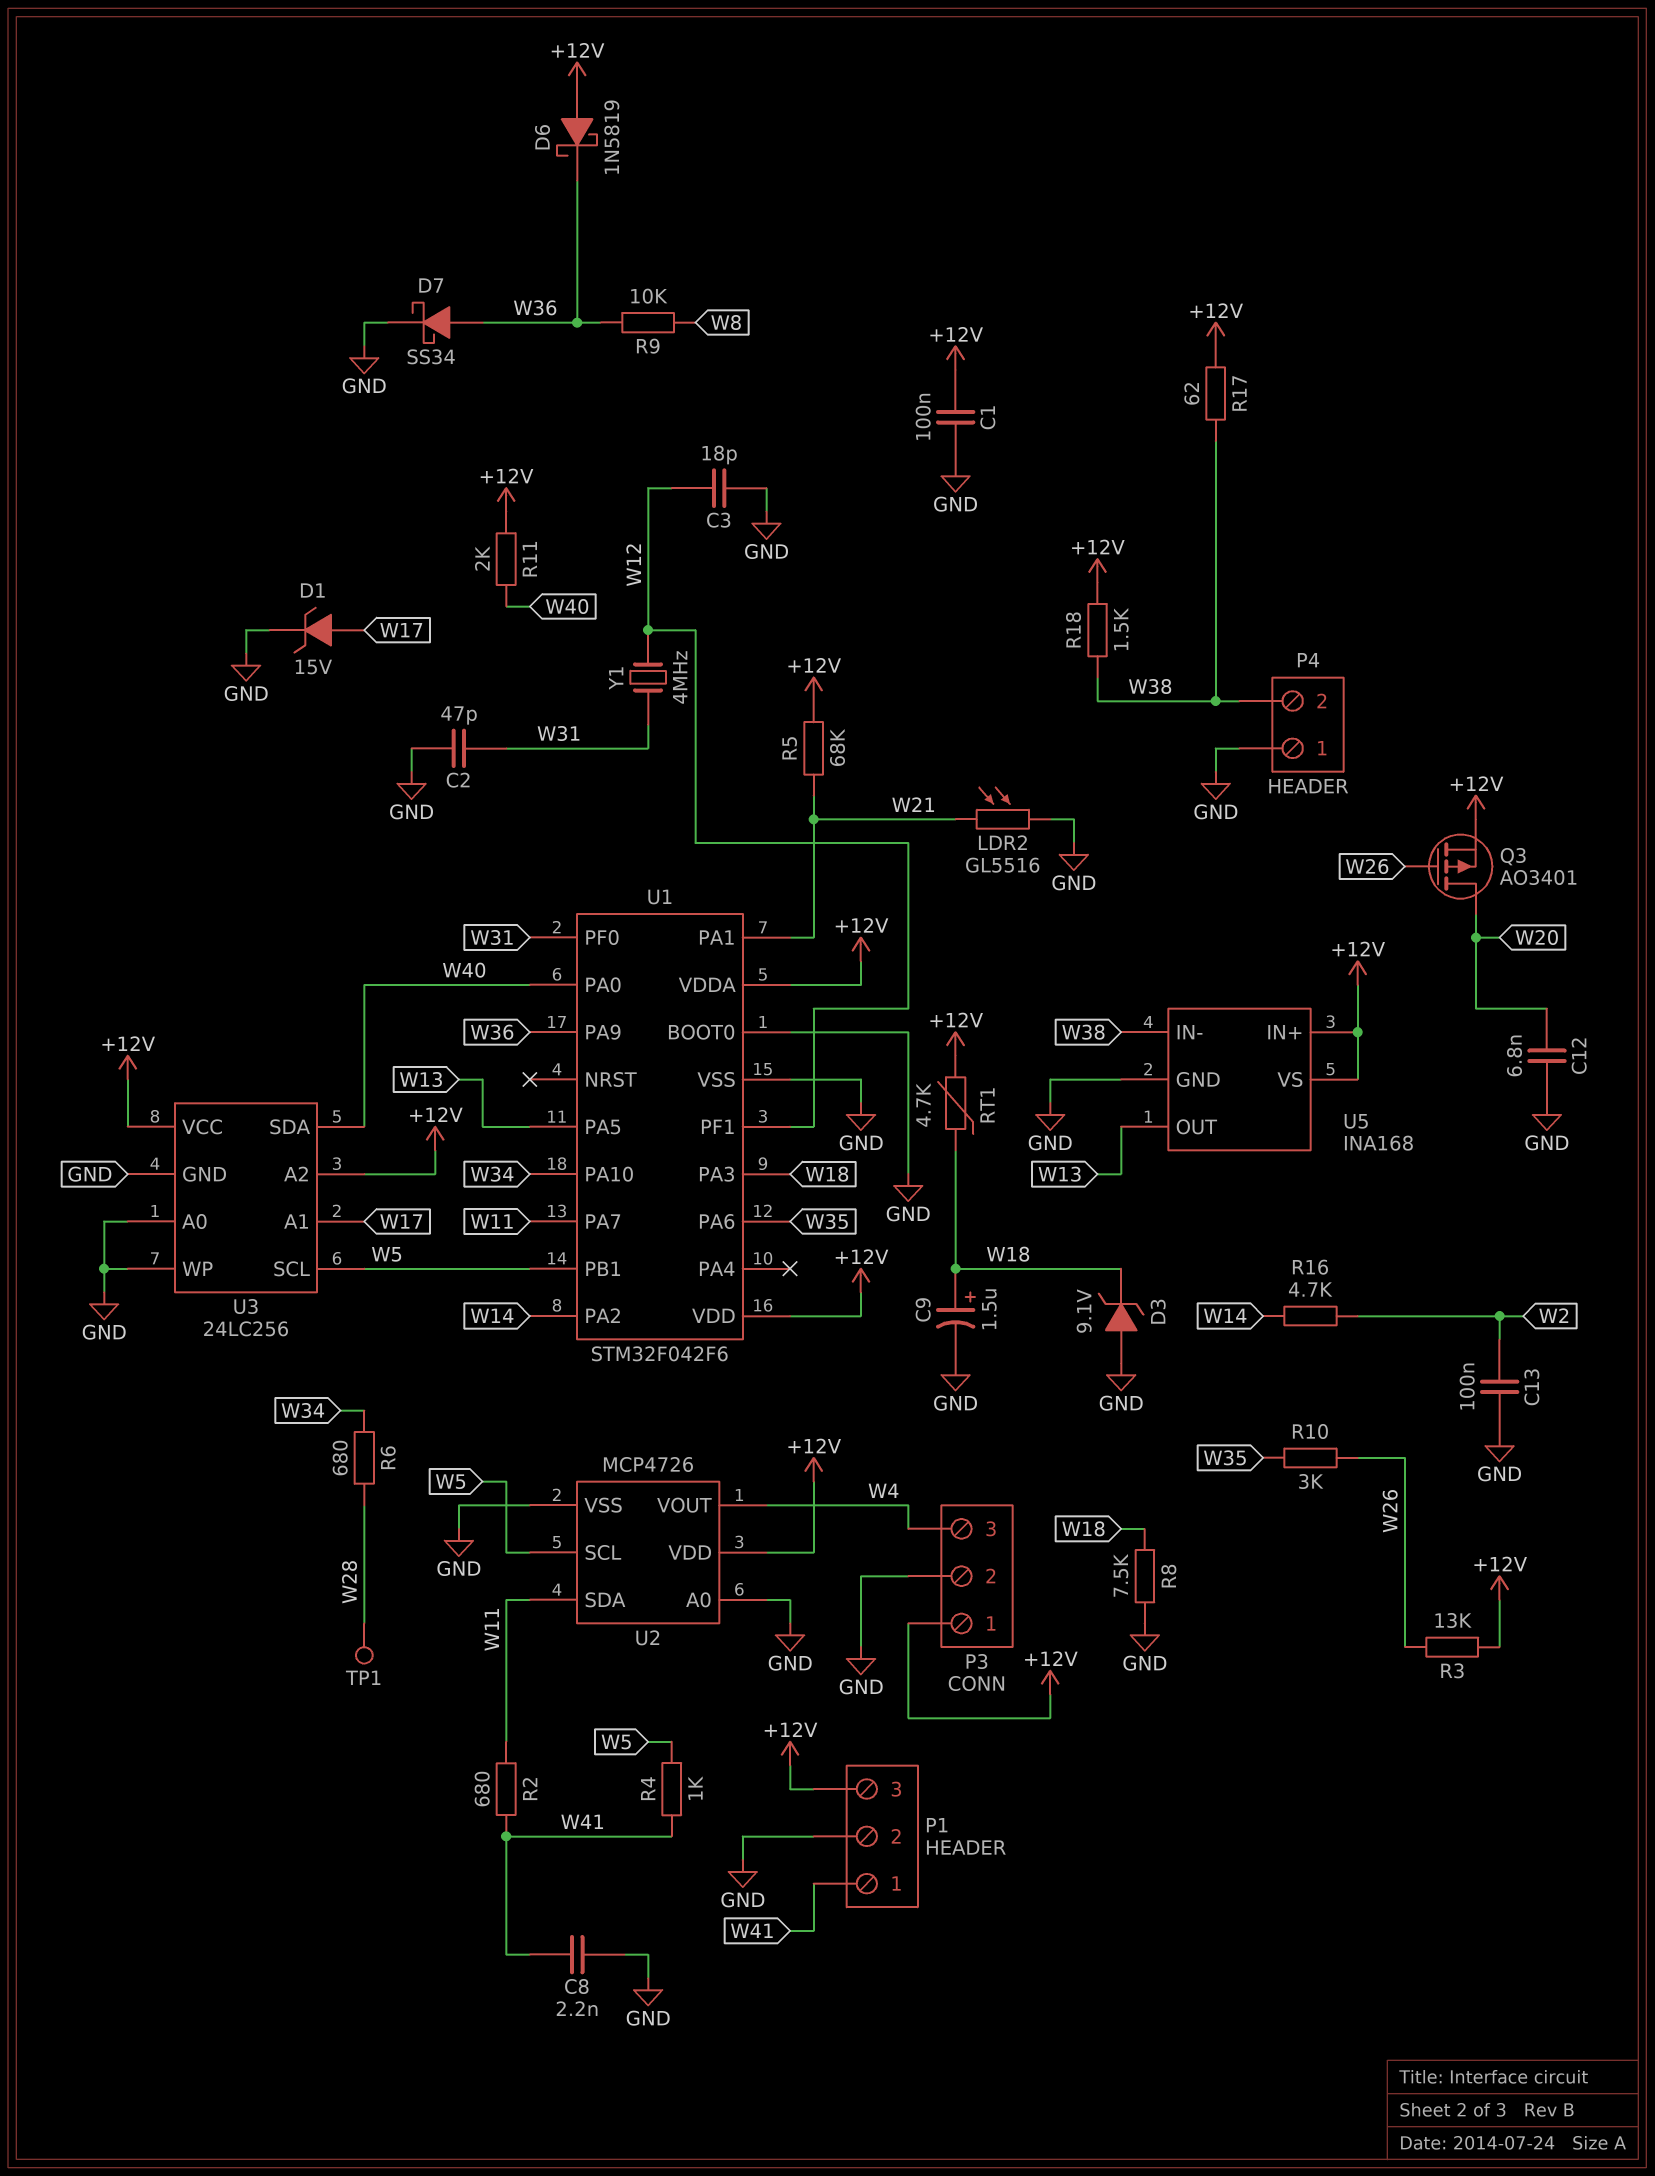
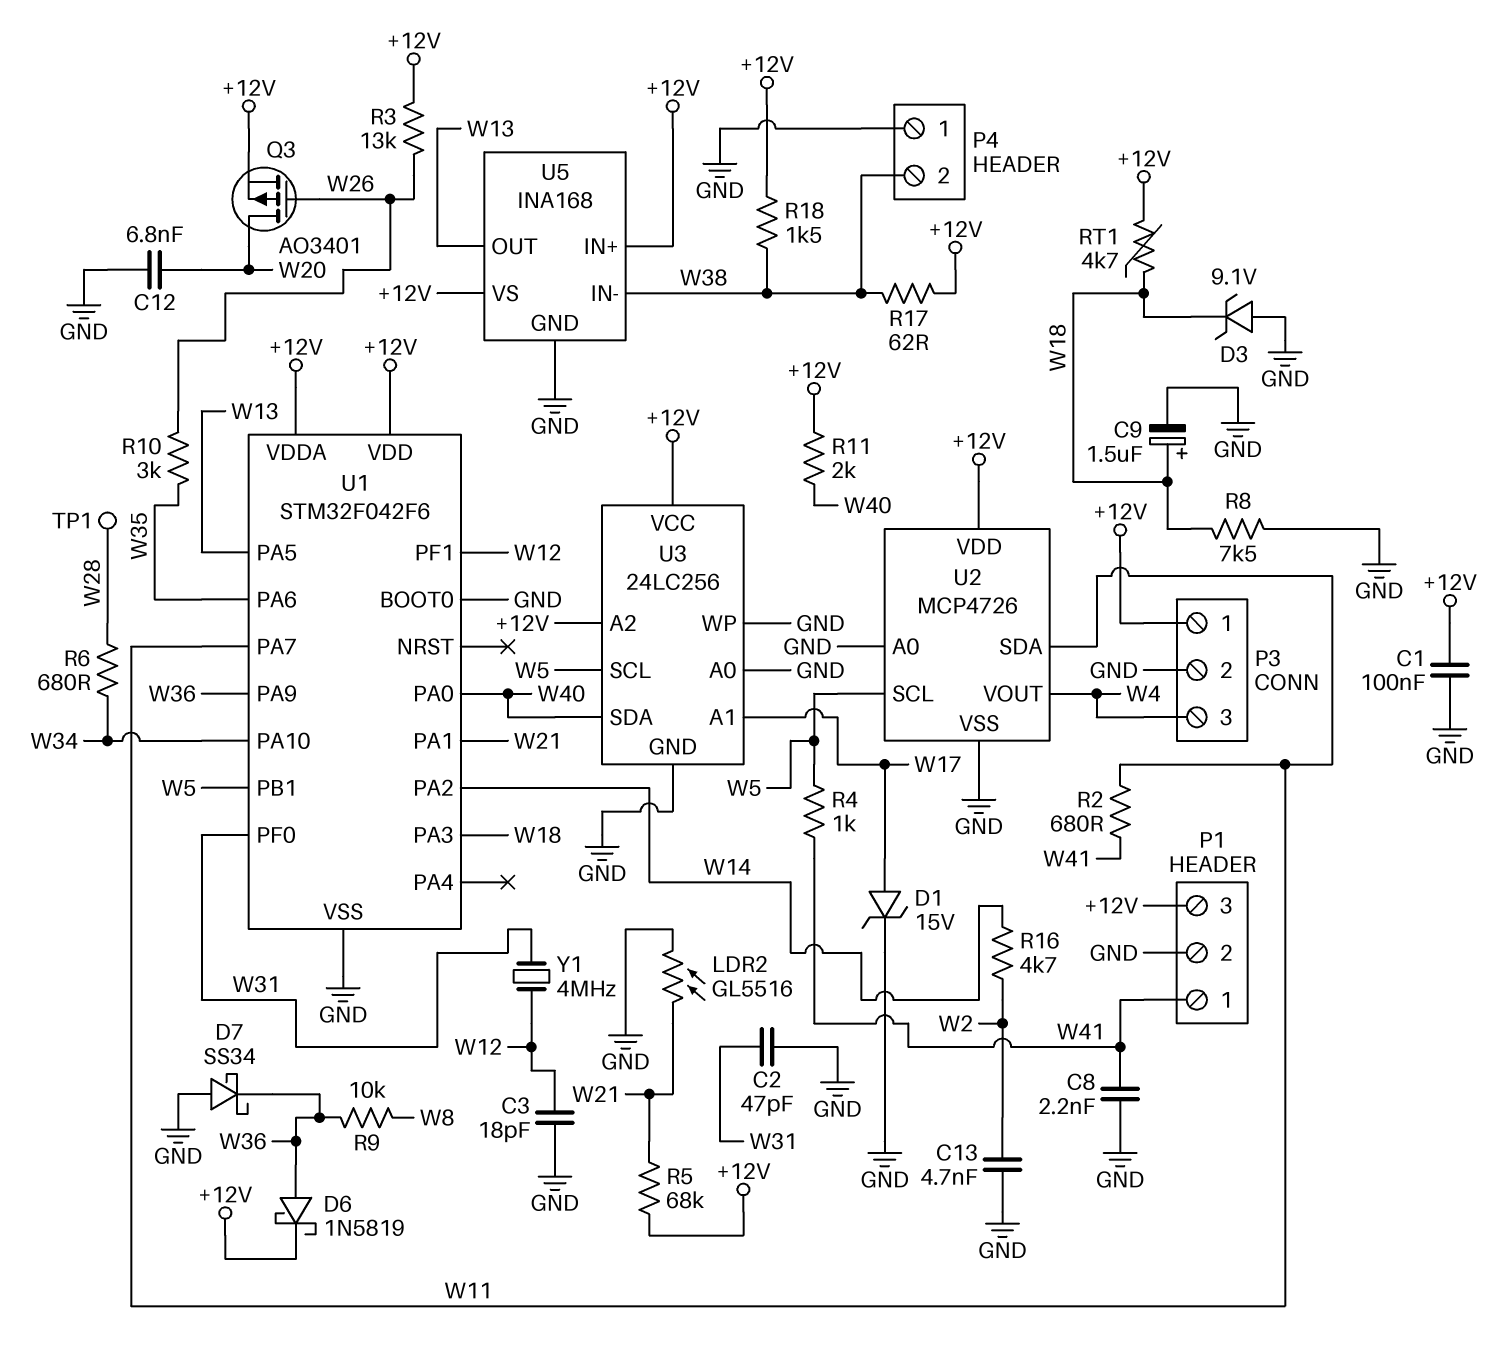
C13: 100nF (GND, W2) -> 4.7nF (GND, W2)
D6: schottky 1N5819 (A +12V, K W36) -> schottky 1N5819 (A W36, K +12V)
D7: schottky SS34 (A W36, K GND) -> schottky SS34 (A GND, K W36)

